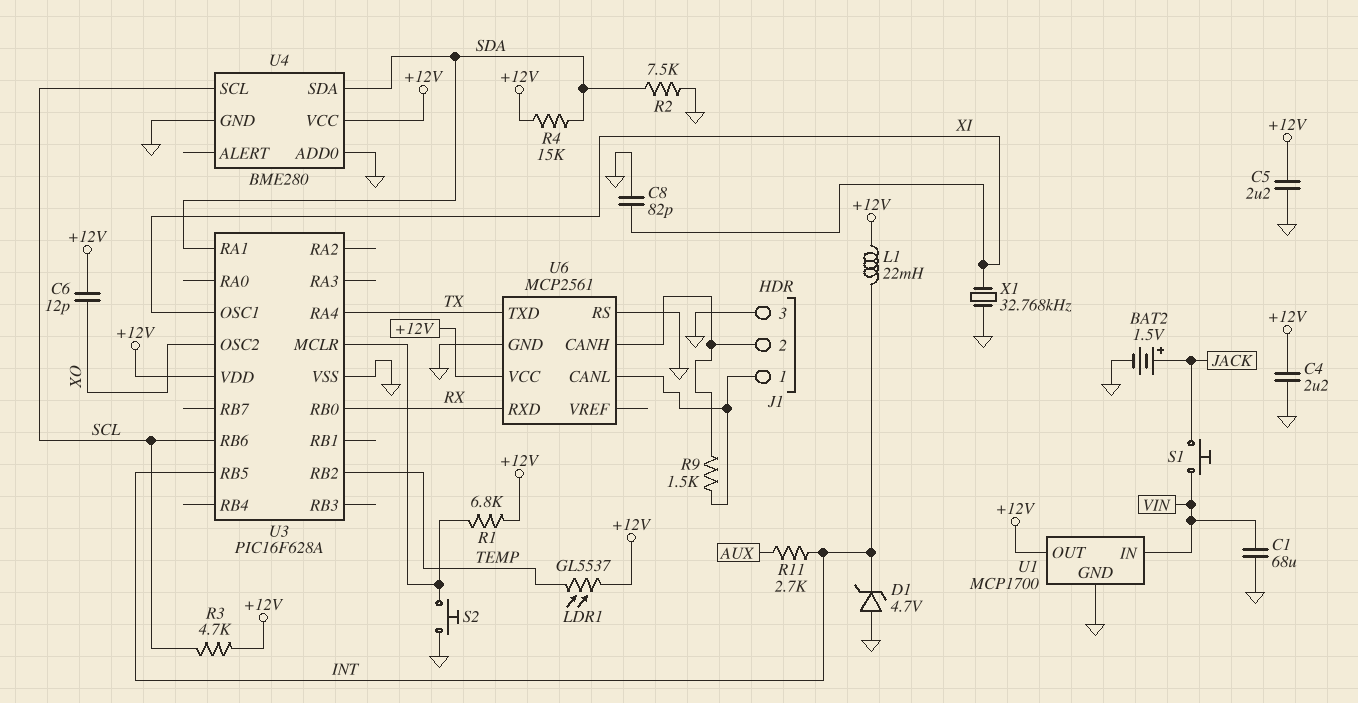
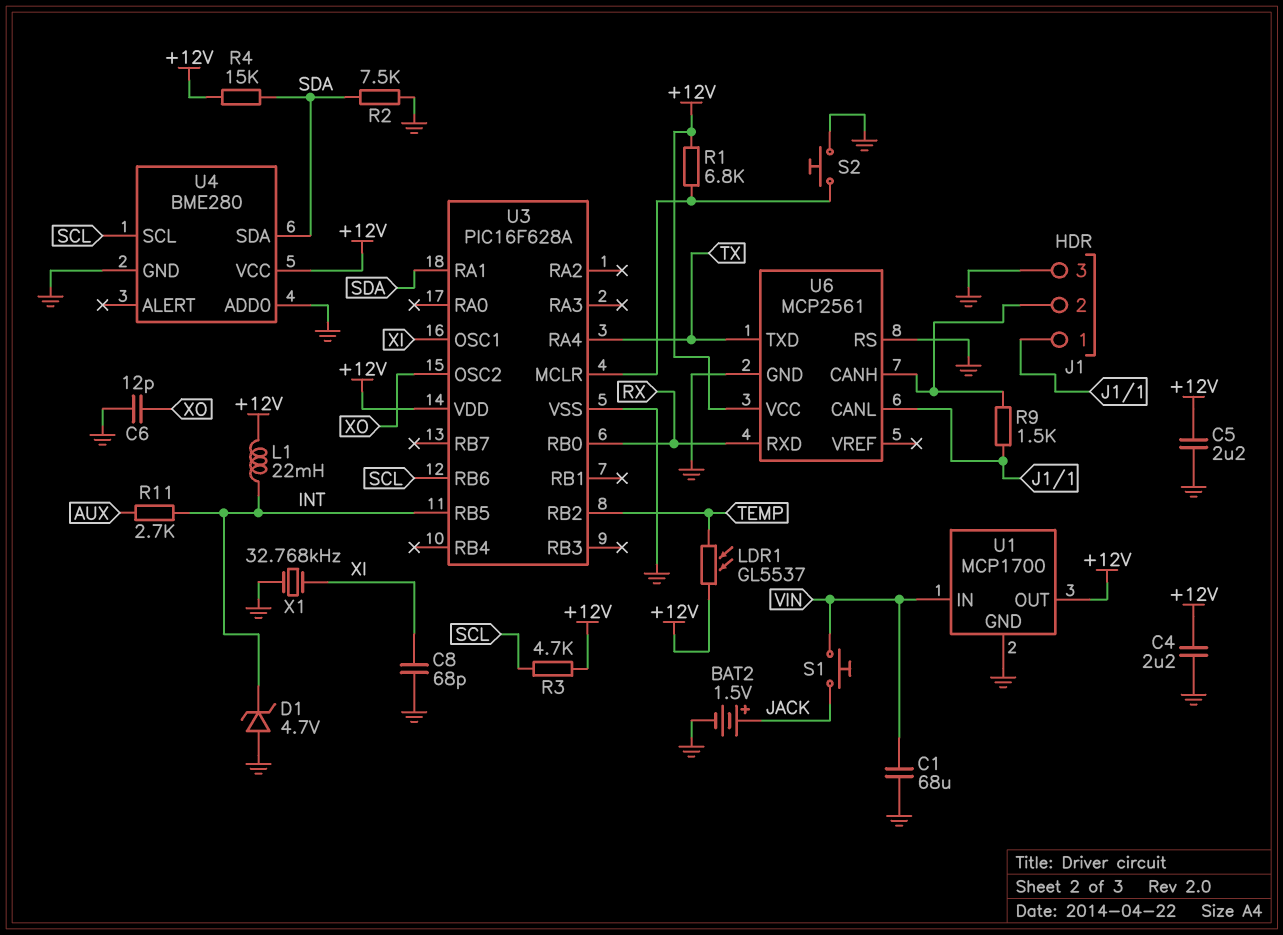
C6: 12pF (+12V, XO) -> 12pF (GND, XO)
C8: 82pF (GND, XI) -> 68pF (GND, XI)

